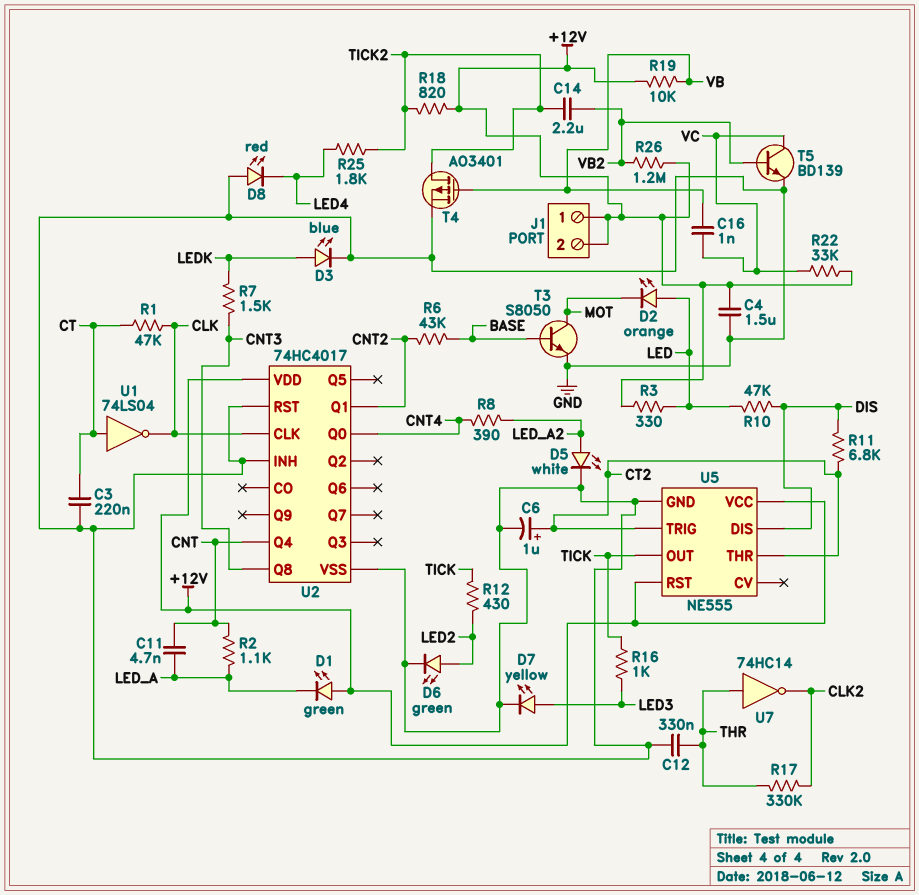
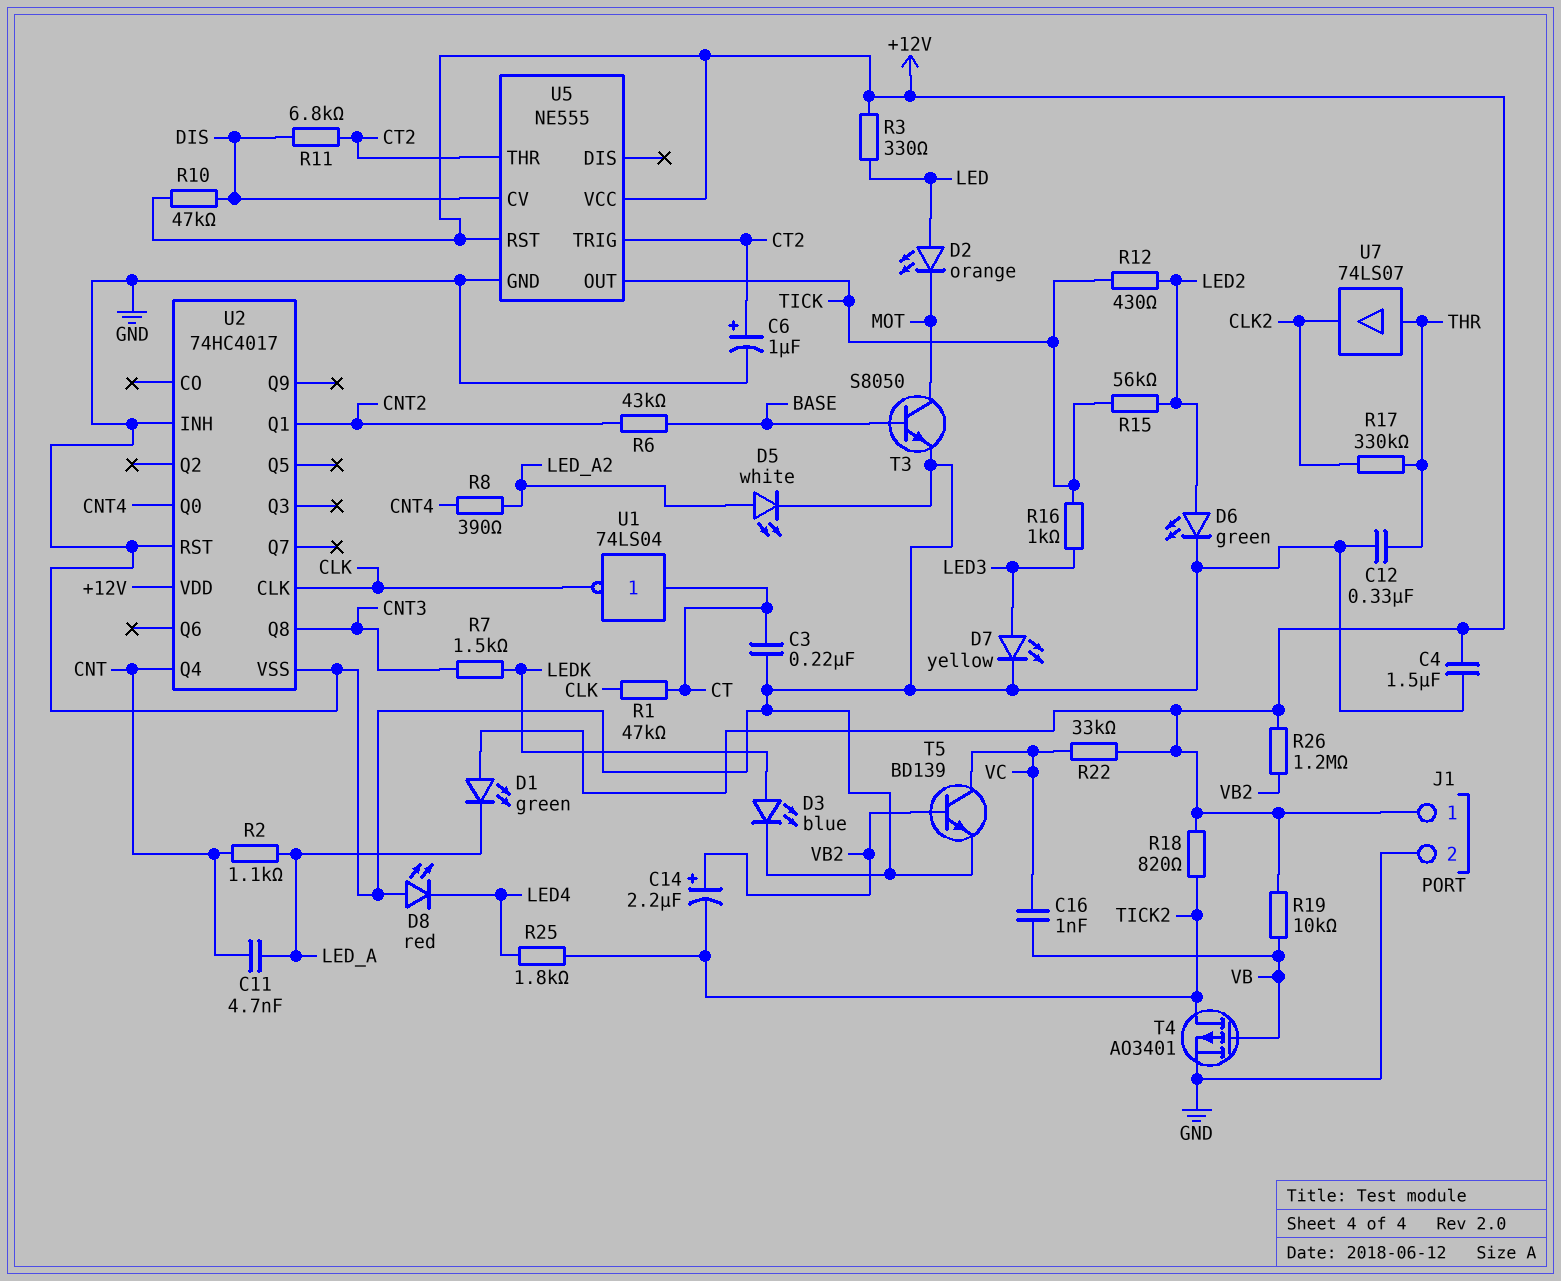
C14: 2.2uF (TICK2, VB2) -> 2.2uF (plus VB2, minus TICK2)
J1 pin 2: +12V -> GND
R10: 47k (DIS, LED) -> 47k (+12V, DIS)
R15: none -> 56k (LED2, TICK)
U5 pin CV: none -> DIS
U5 pin DIS: DIS -> none
U7: NOT 74HC14 (in THR, out CLK2) -> buffer 74LS07 (in THR, out CLK2)

